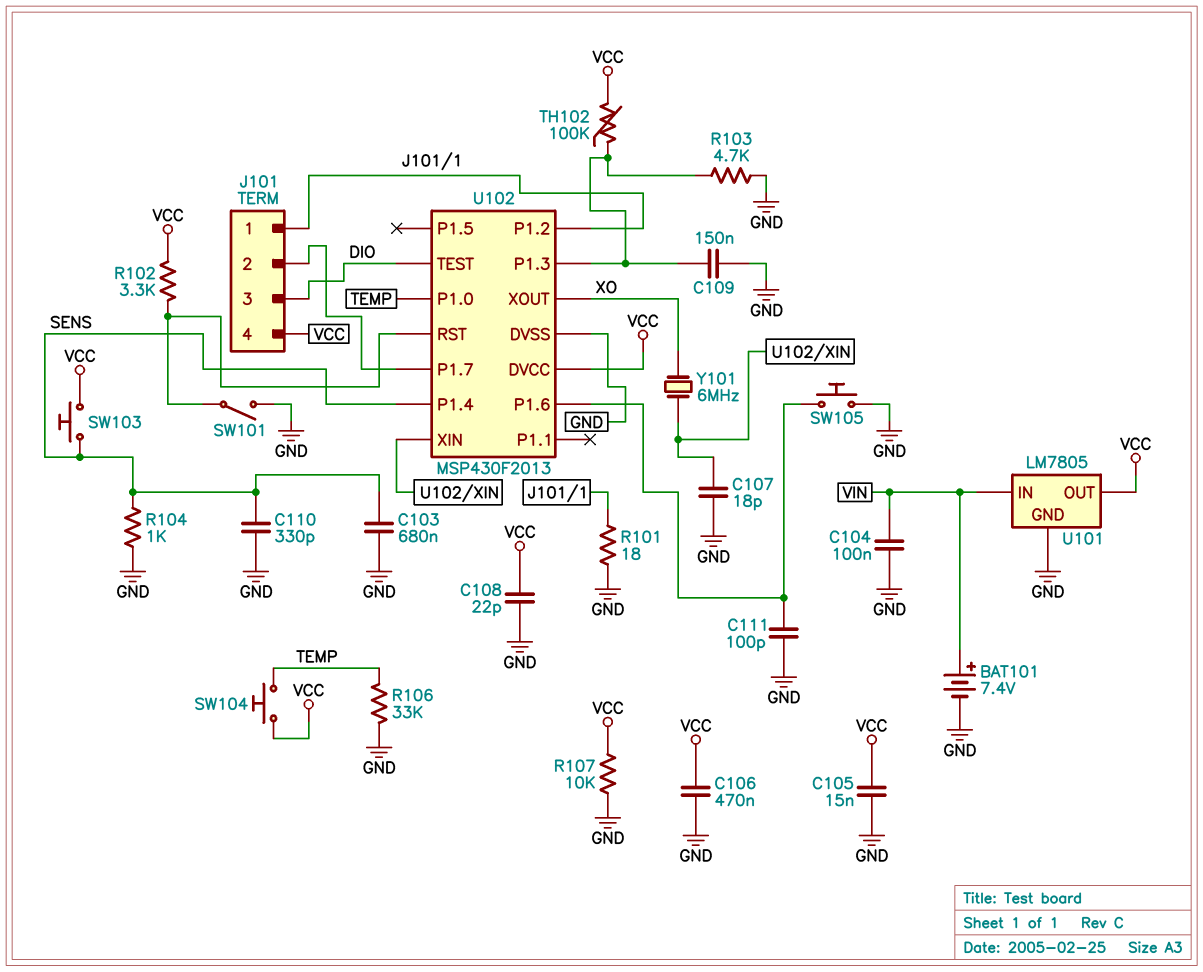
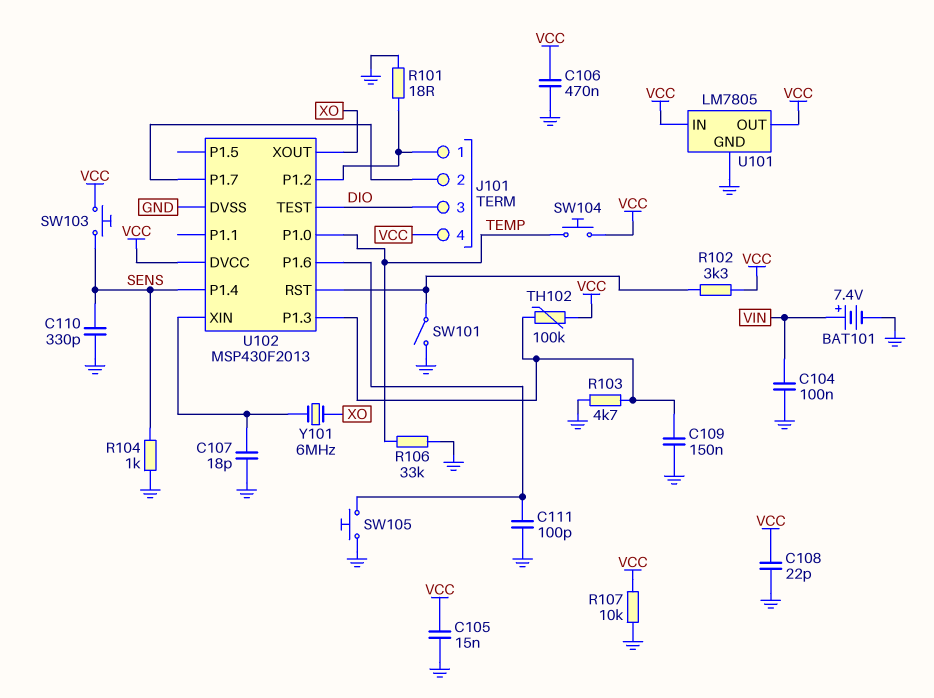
C103: 680nF (GND, SENS) -> none
U101 pin IN: VIN -> VCC

